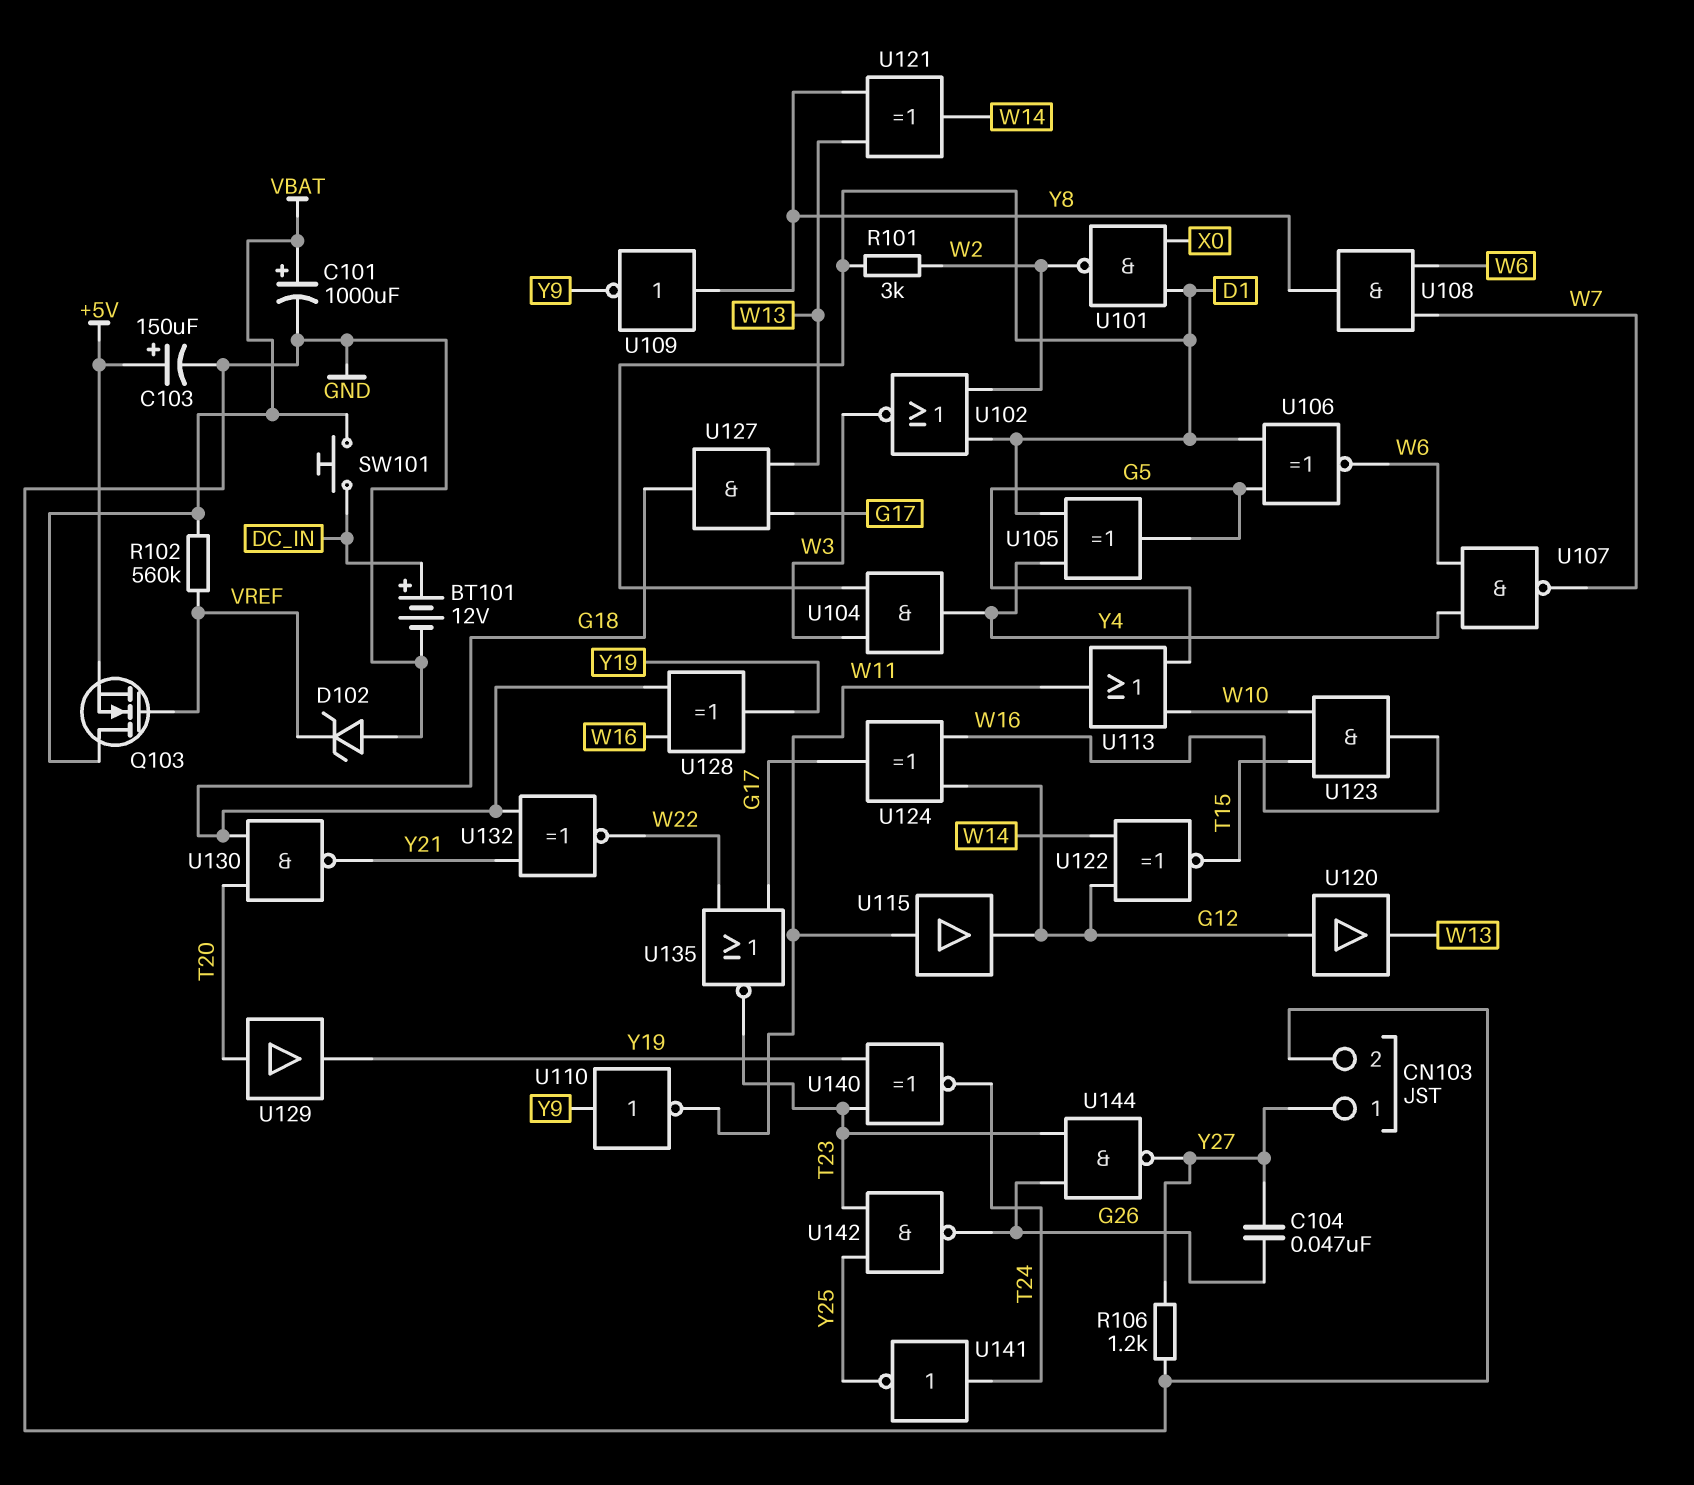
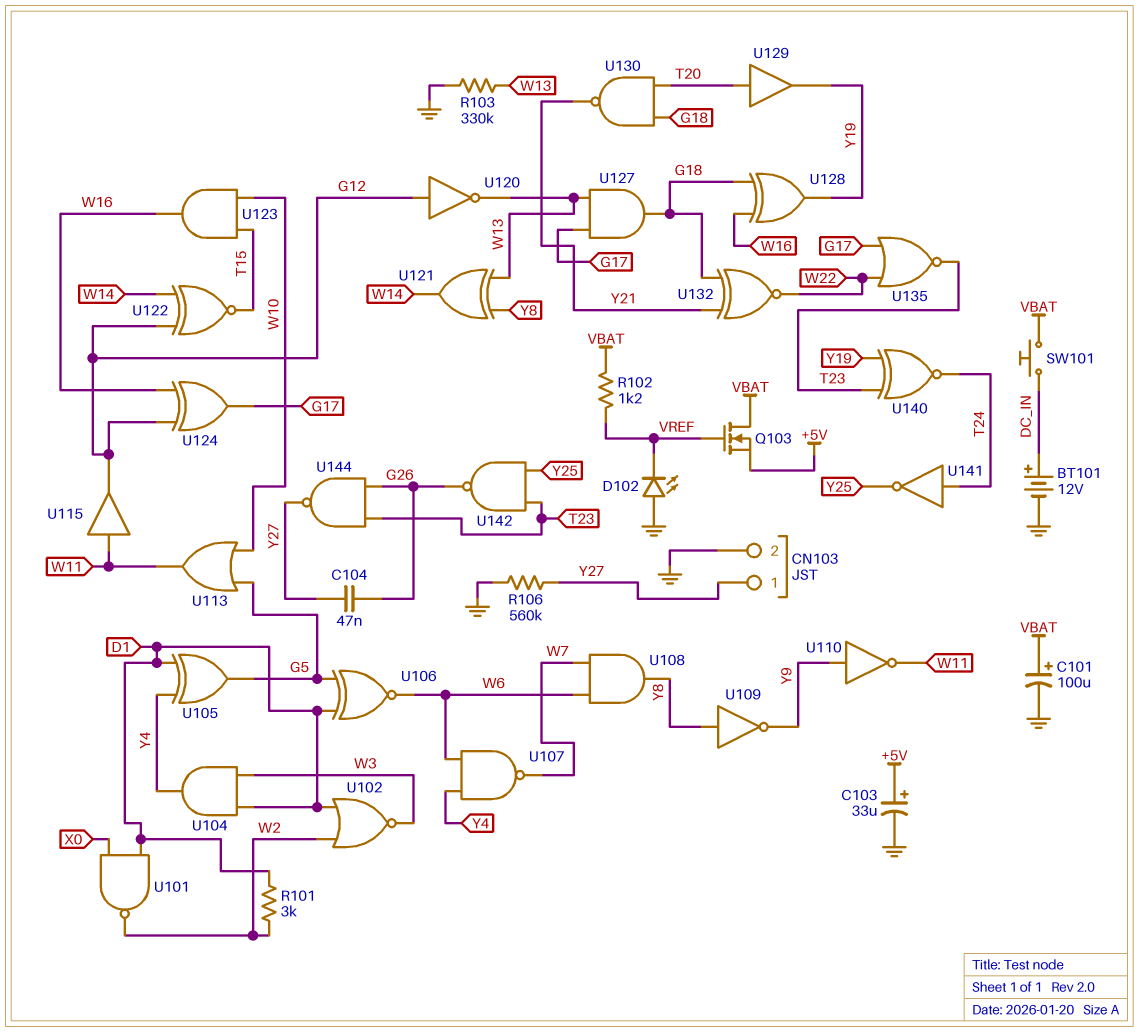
C101: 1000uF (plus VBAT, minus GND) -> 100uF (plus VBAT, minus GND)
C103: 150uF (plus +5V, minus GND) -> 33uF (plus +5V, minus GND)
D102: zener (A GND, K VREF) -> LED (A GND, K VREF)
R102: 560k (VBAT, VREF) -> 1.2k (VBAT, VREF)
R103: none -> 330k (GND, W13)
R106: 1.2k (GND, Y27) -> 560k (GND, Y27)
U120: buffer (in G12, out W13) -> NOT (in G12, out W13)

